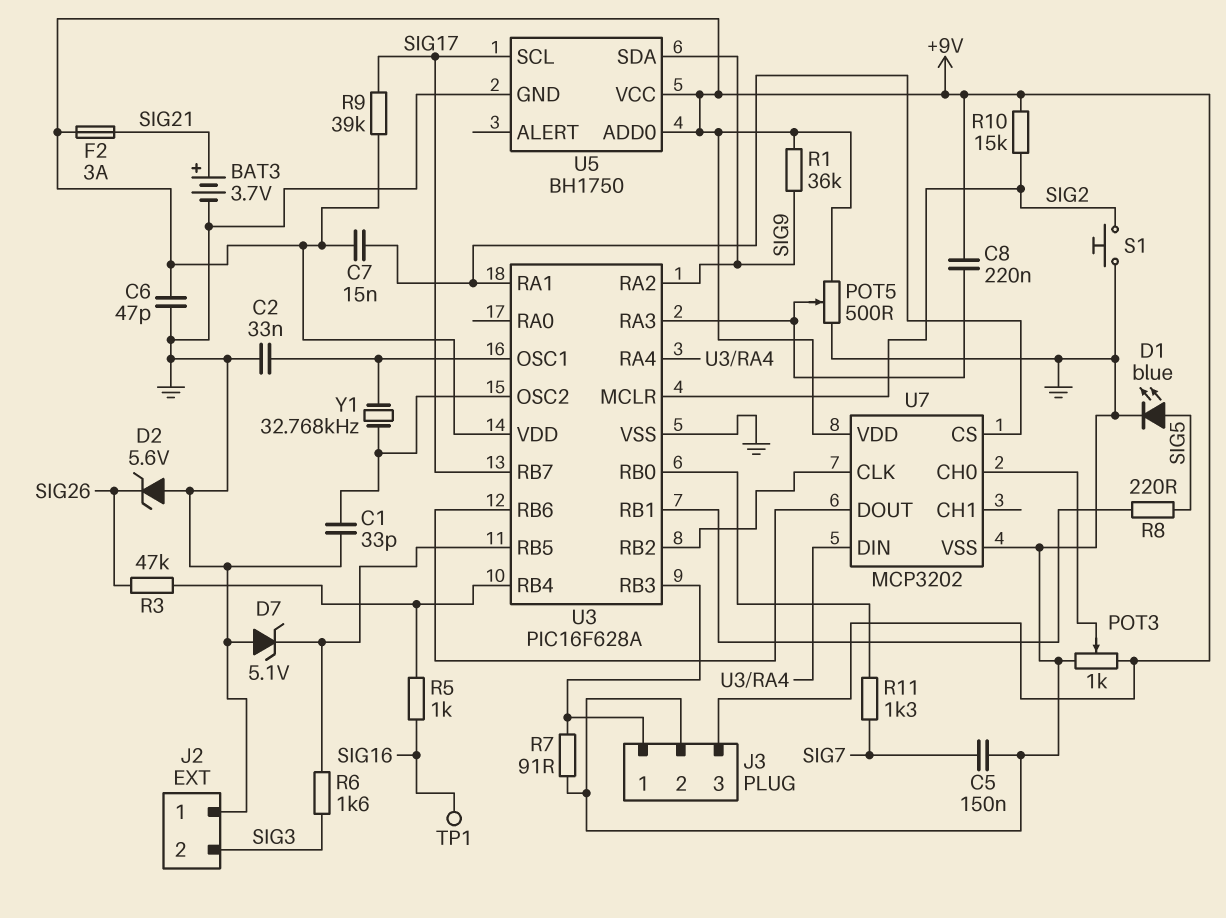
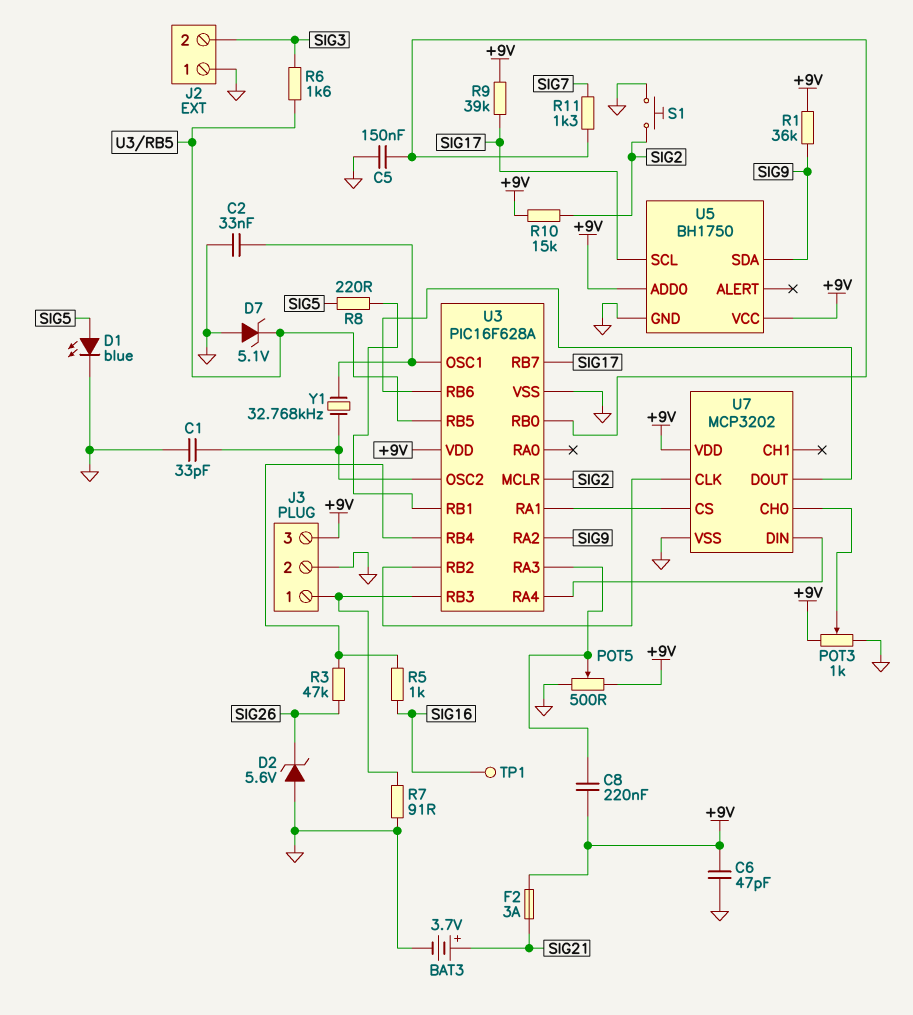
C5: 150nF (GND, SIG7) -> 150nF (GND, U3/RB0)
C7: 15nF (+9V, U3/RA1) -> none

